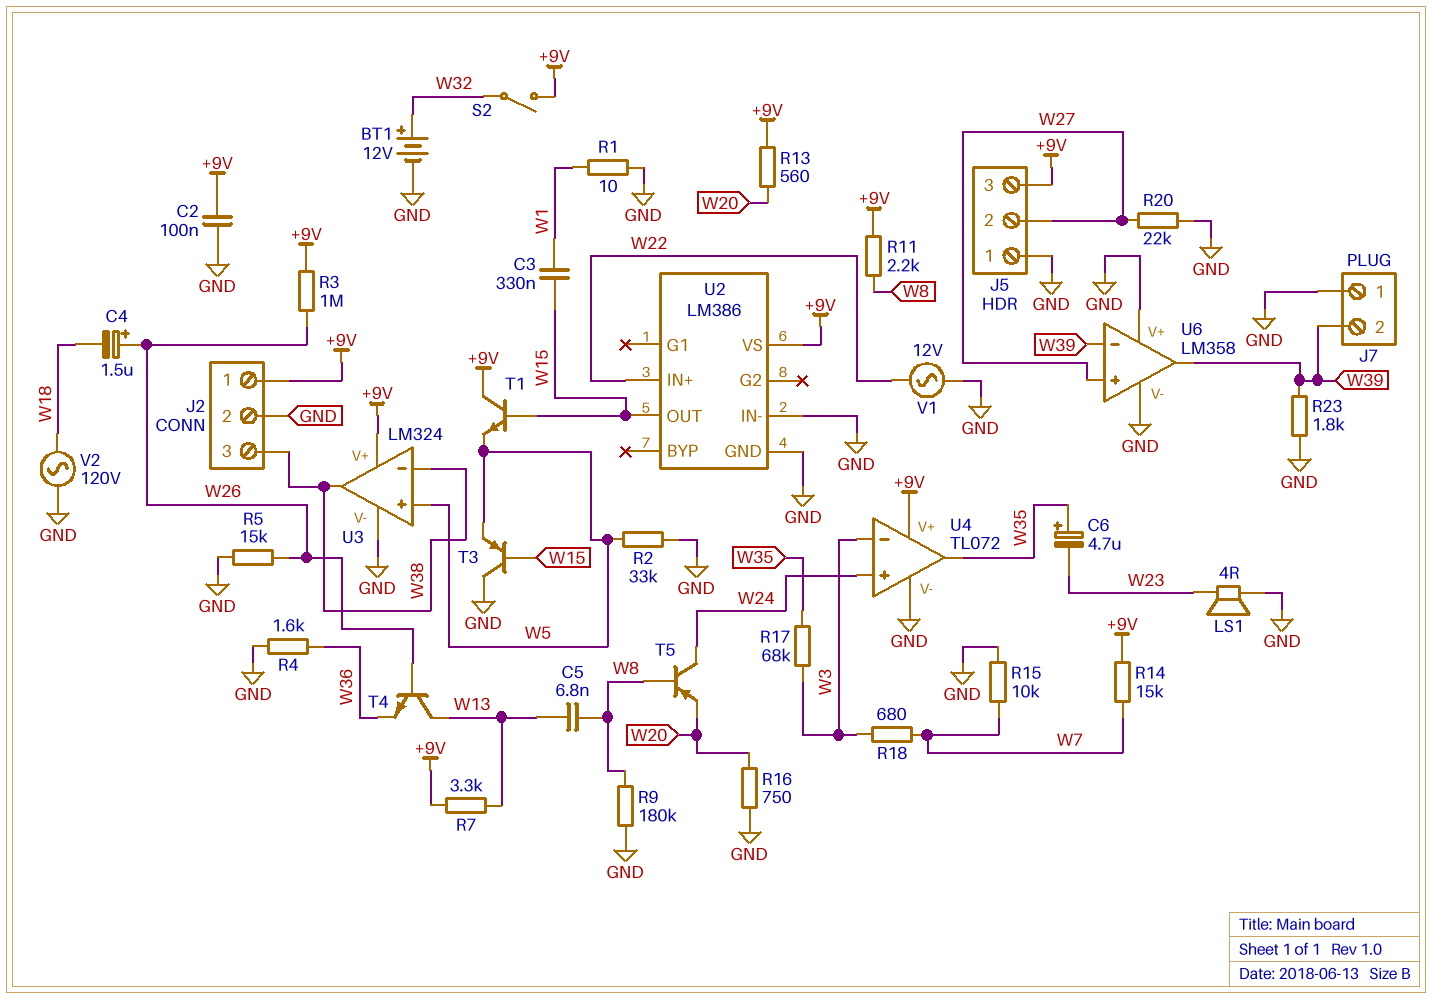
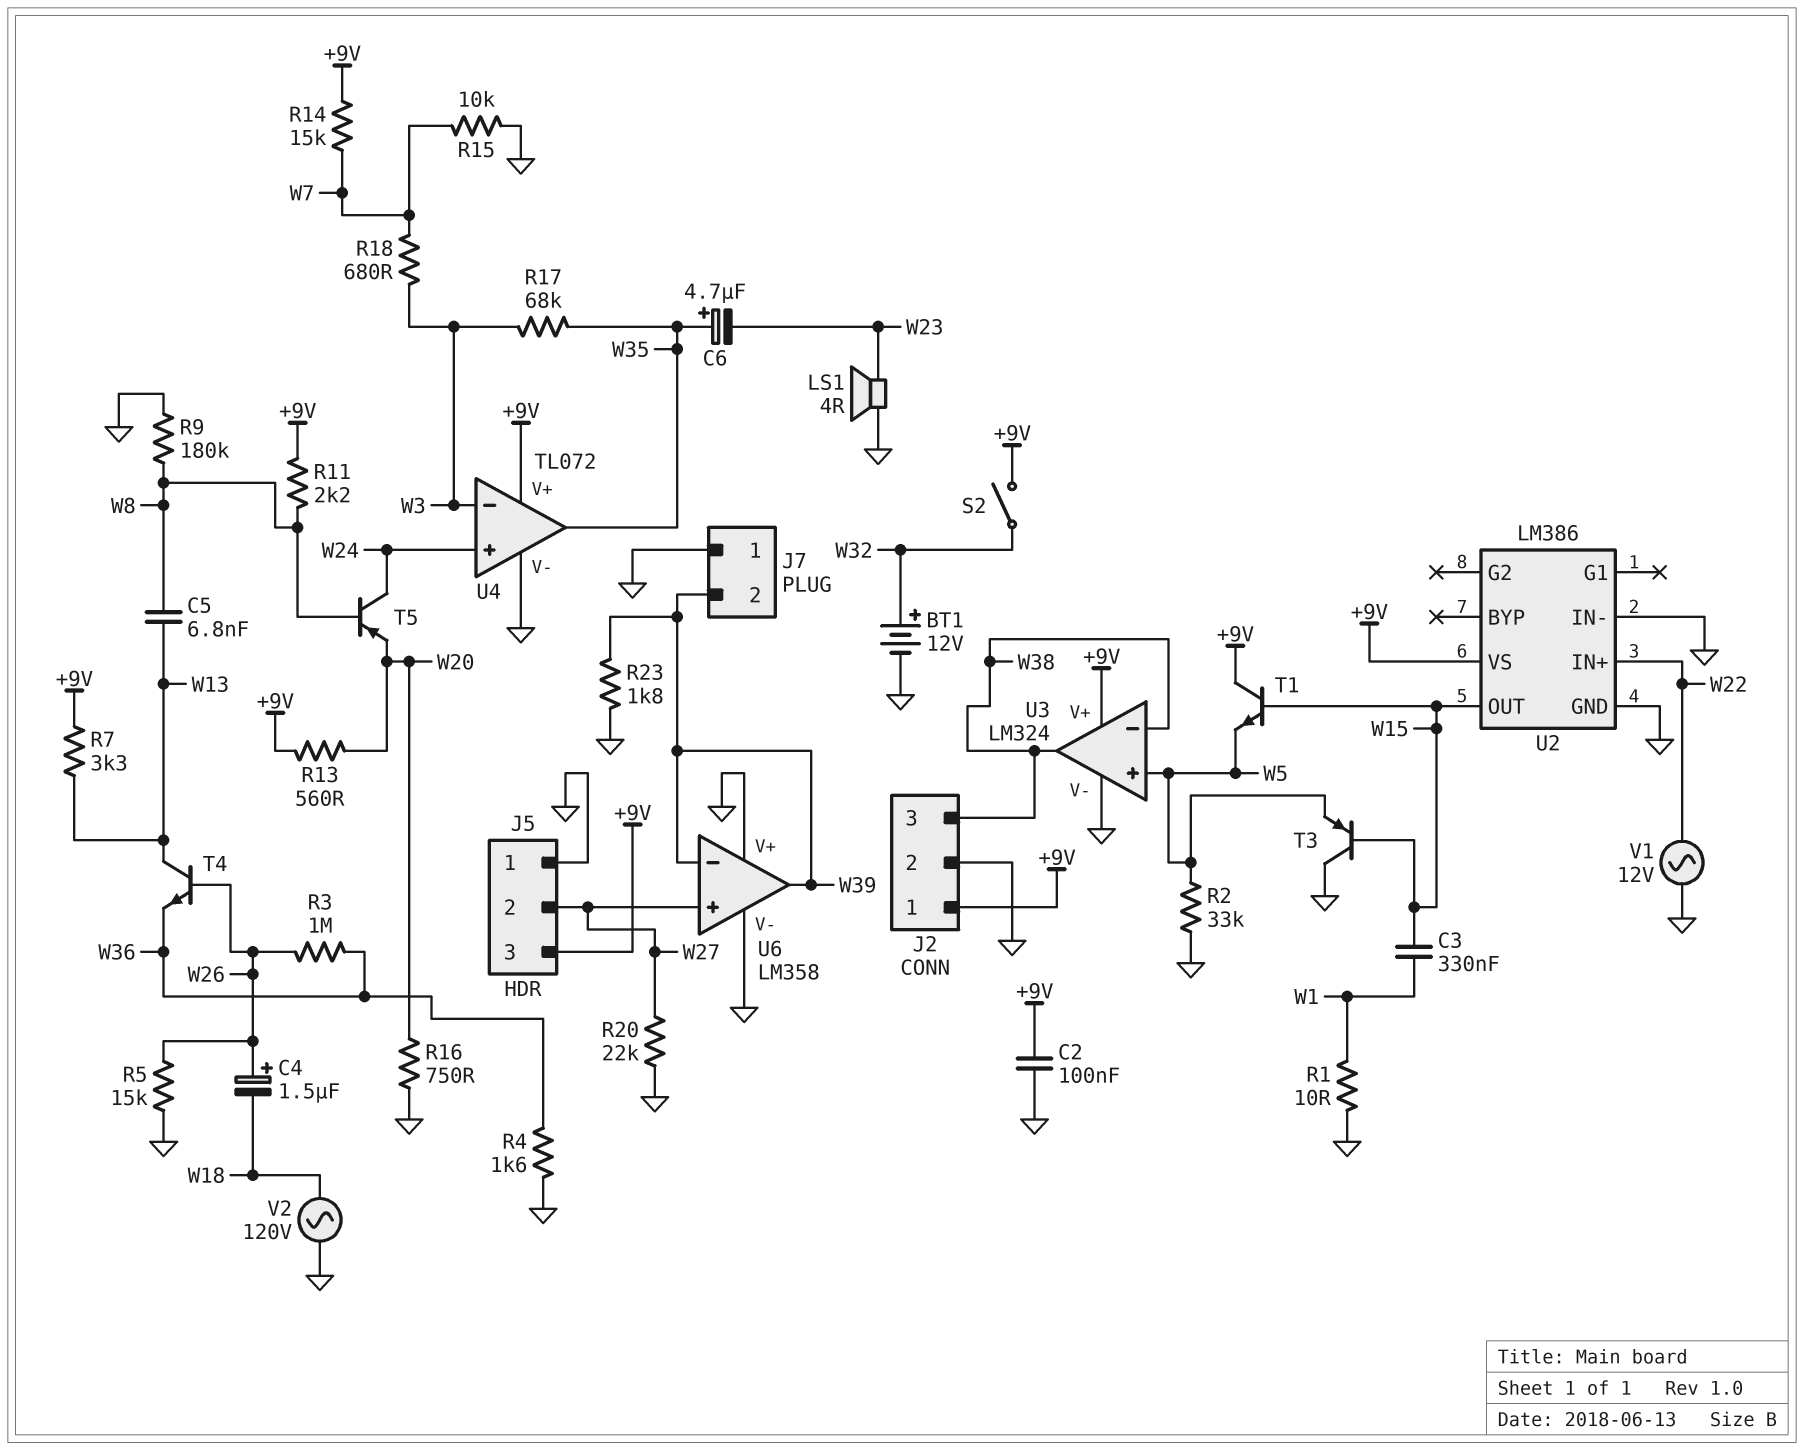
R3: 1M (+9V, W26) -> 1M (W26, W36)

